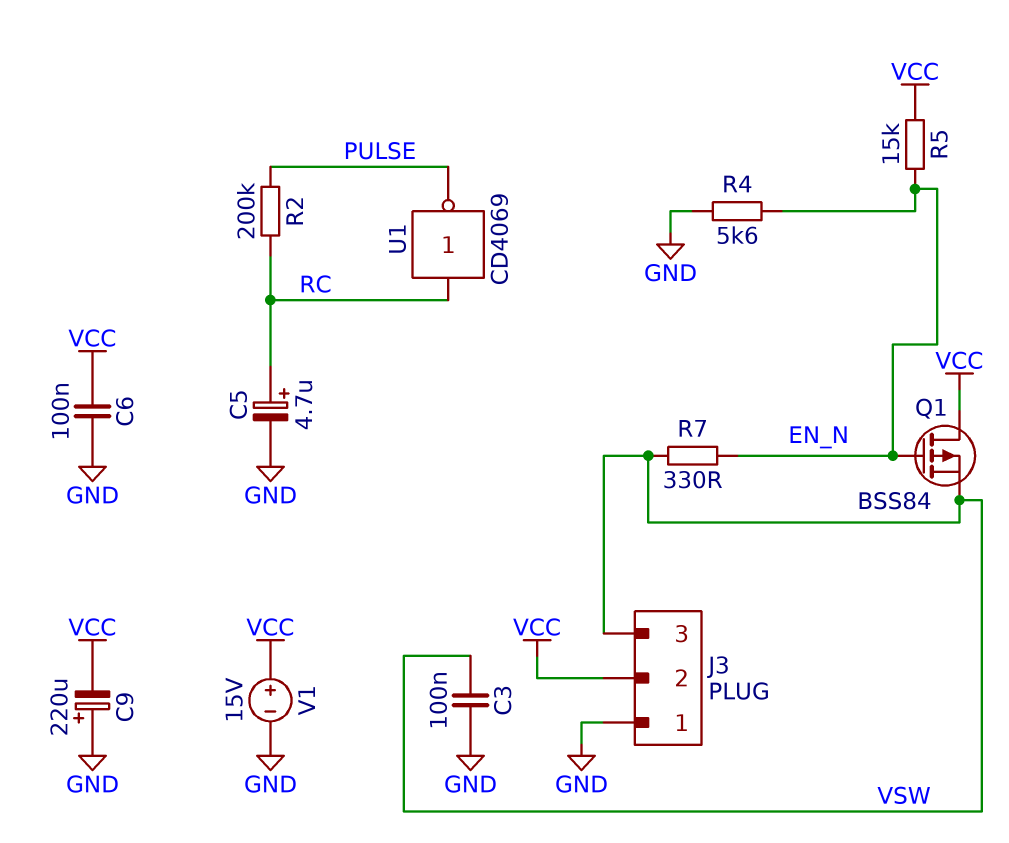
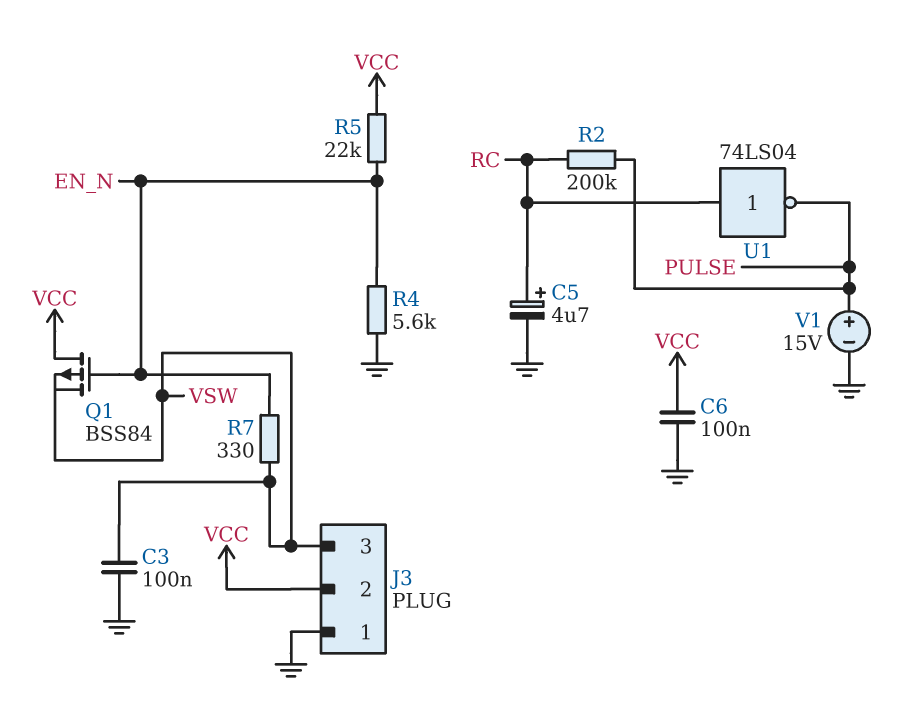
C9: 220uF (plus GND, minus VCC) -> none
R5: 15k (EN_N, VCC) -> 22k (EN_N, VCC)
U1: NOT CD4069 (in RC, out PULSE) -> NOT 74LS04 (in RC, out PULSE)
V1: 15V (plus VCC, minus GND) -> 15V (plus PULSE, minus GND)

